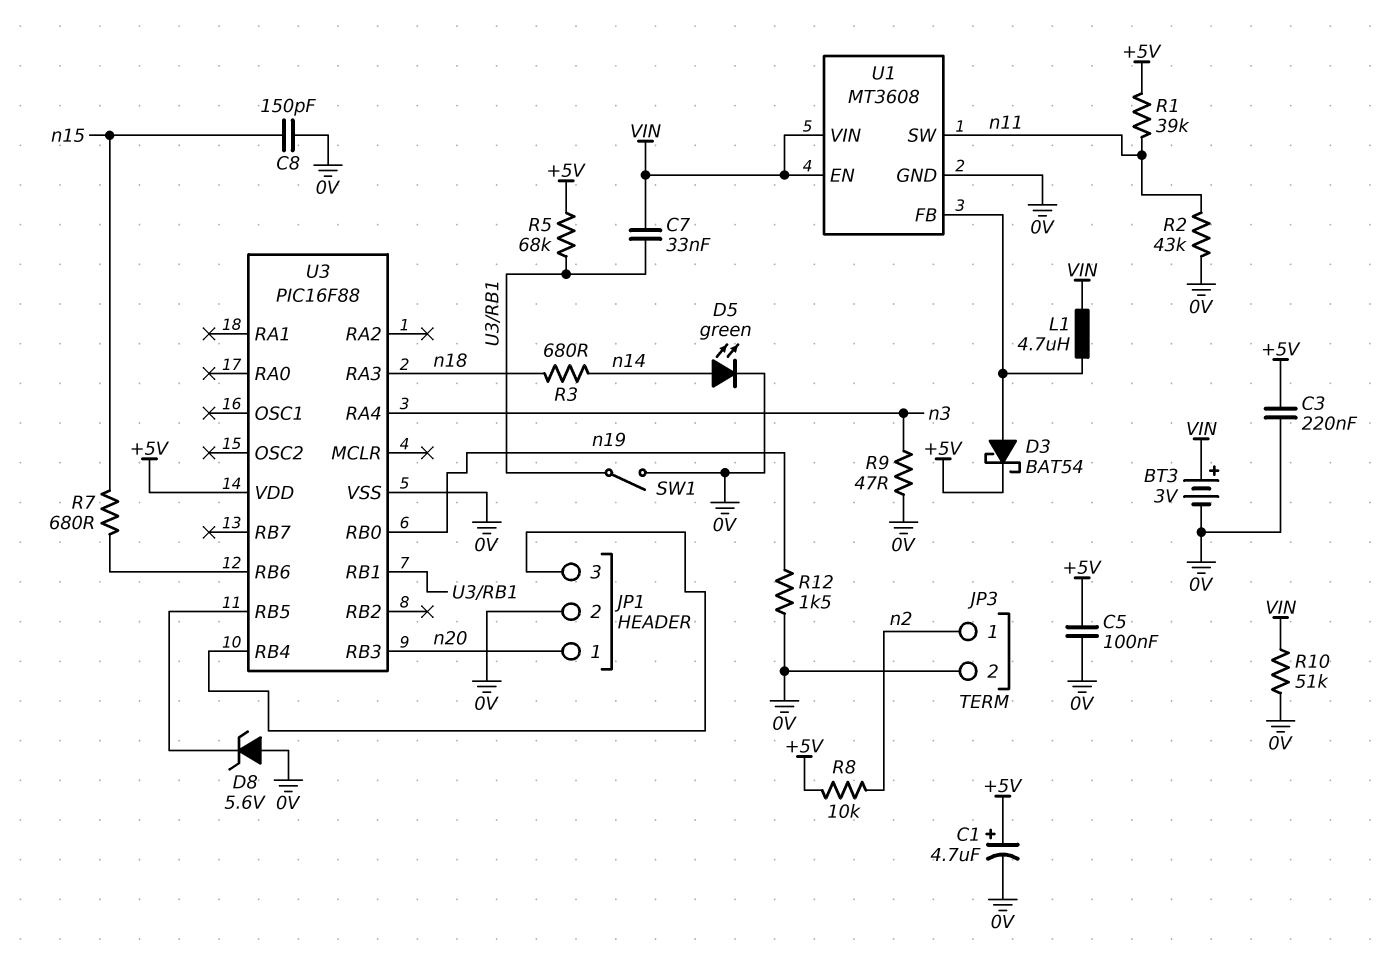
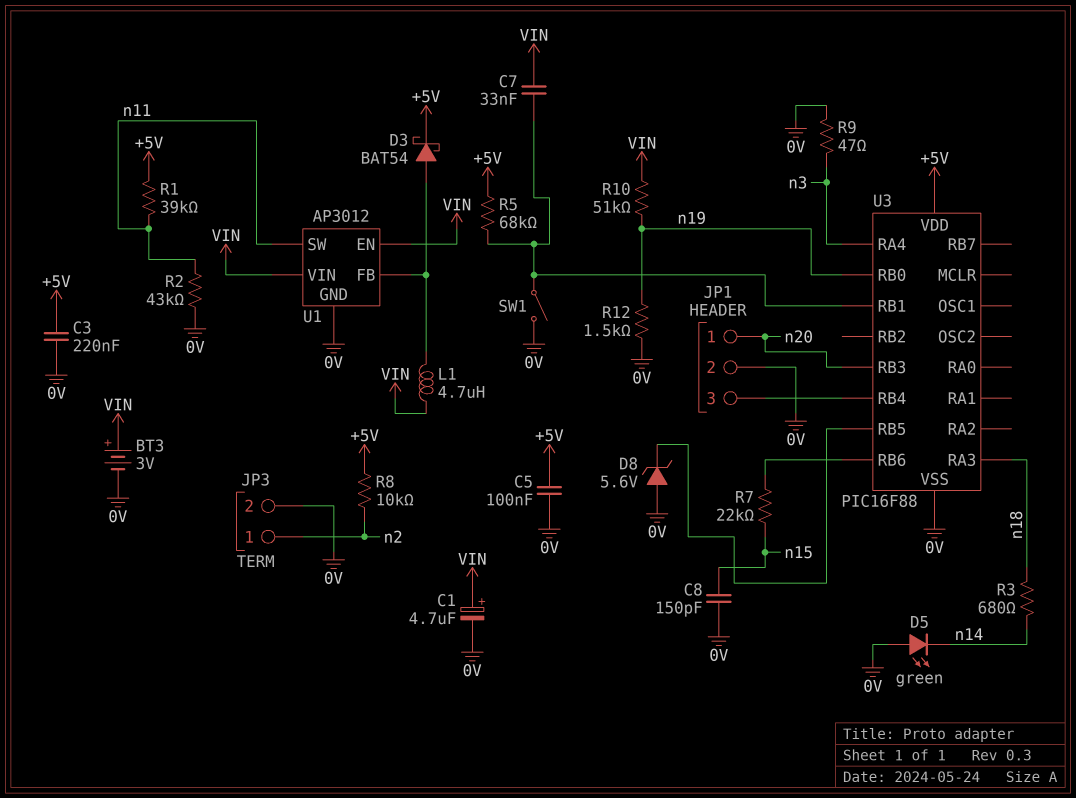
C1: 4.7uF (plus +5V, minus 0V) -> 4.7uF (plus VIN, minus 0V)
D5: LED green (A n14, K 0V) -> LED green (A 0V, K n14)
R7: 680 (U3/RB6, n15) -> 22k (U3/RB6, n15)
R10: 51k (0V, VIN) -> 51k (VIN, n19)
U1: MT3608 -> AP3012

